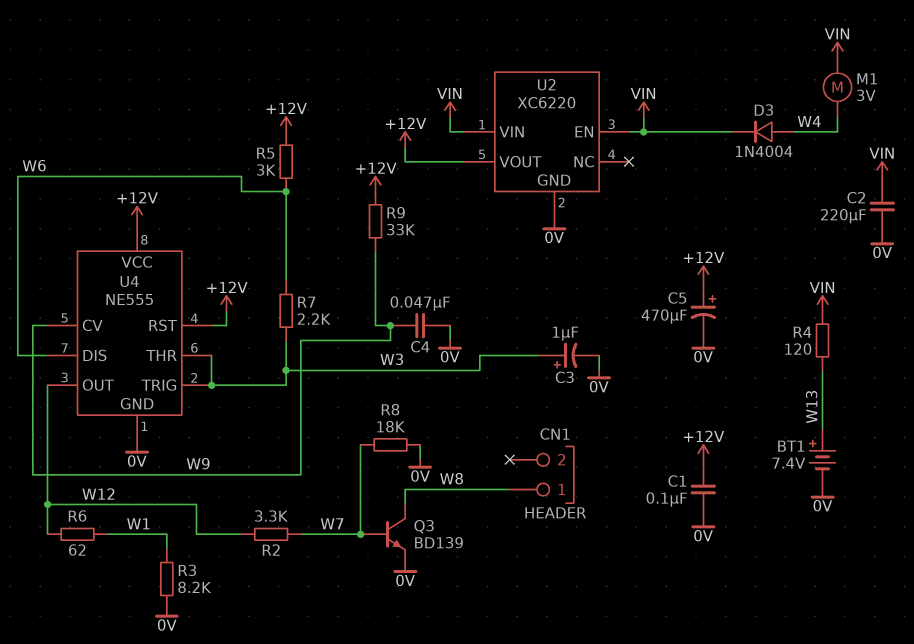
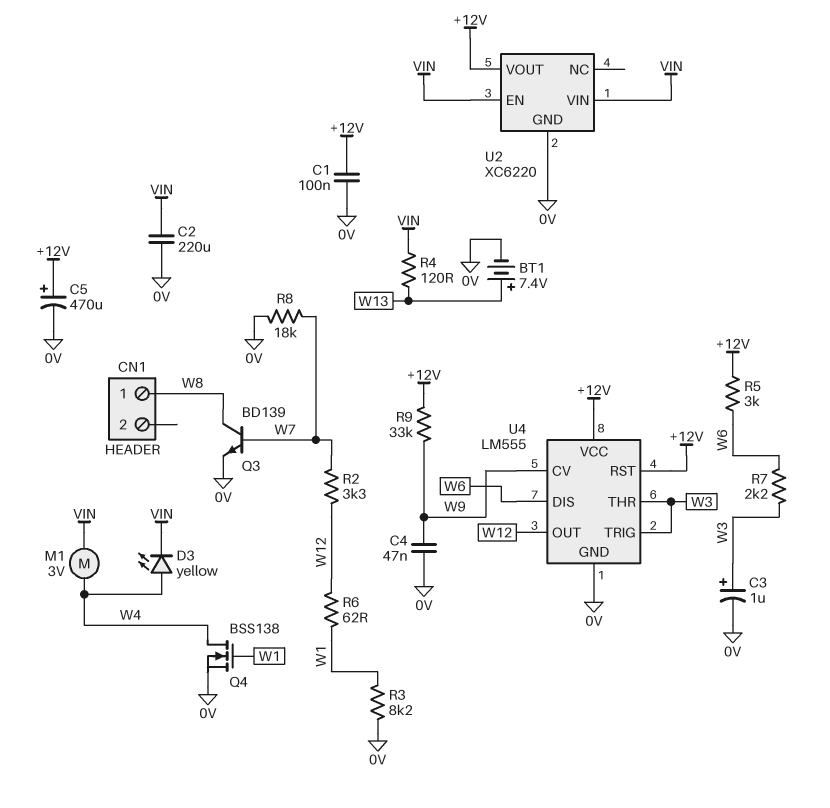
D3: diode 1N4004 (A W4, K VIN) -> LED yellow (A W4, K VIN)
Q4: none -> NMOS BSS138 (G W1, D W4, S 0V)
U4: NE555 -> LM555

